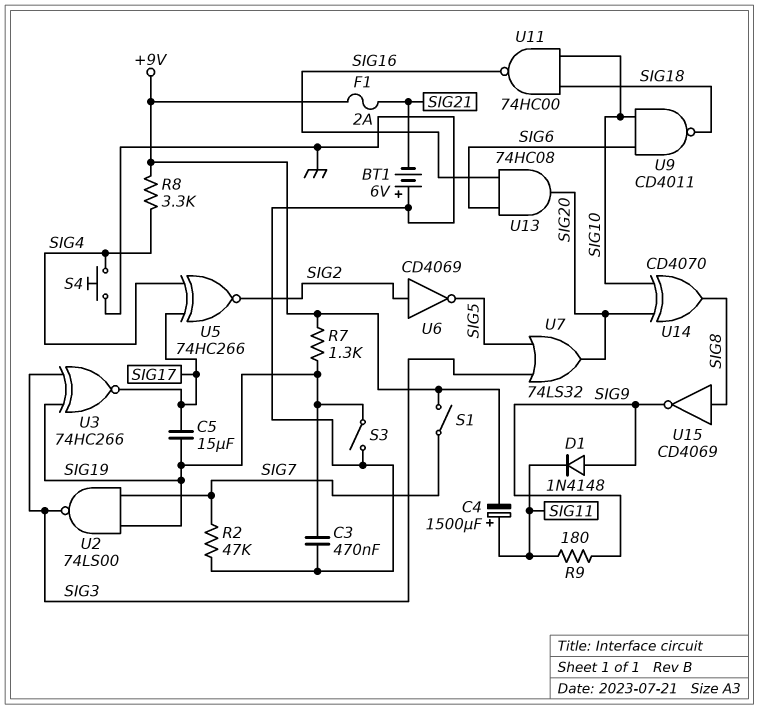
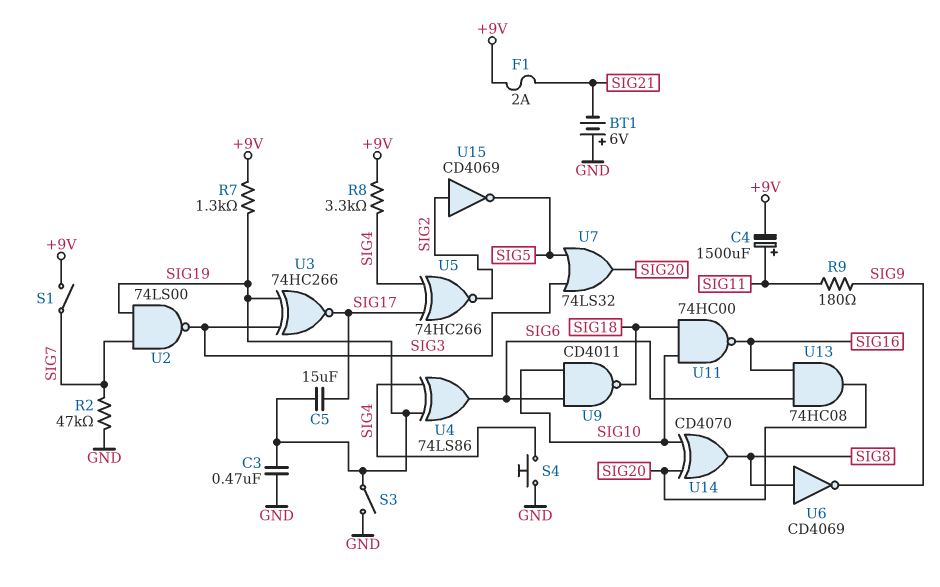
D1: diode 1N4148 (A SIG9, K SIG11) -> none
U4: none -> XOR 74LS86 (in SIG4, in SIG19, out SIG6)
U6: NOT CD4069 (in SIG2, out SIG5) -> NOT CD4069 (in SIG8, out SIG9)
U15: NOT CD4069 (in SIG8, out SIG9) -> NOT CD4069 (in SIG2, out SIG5)

